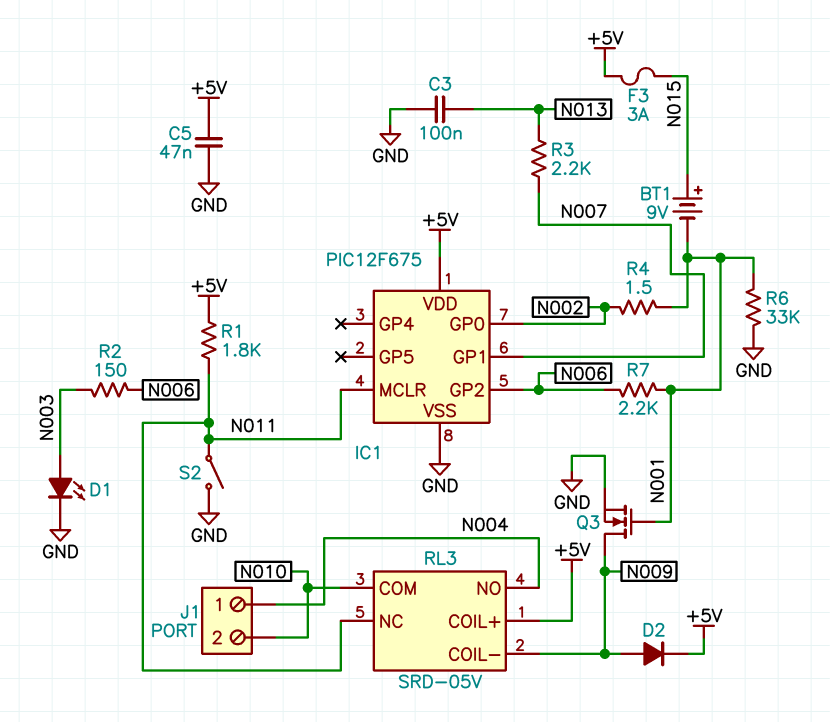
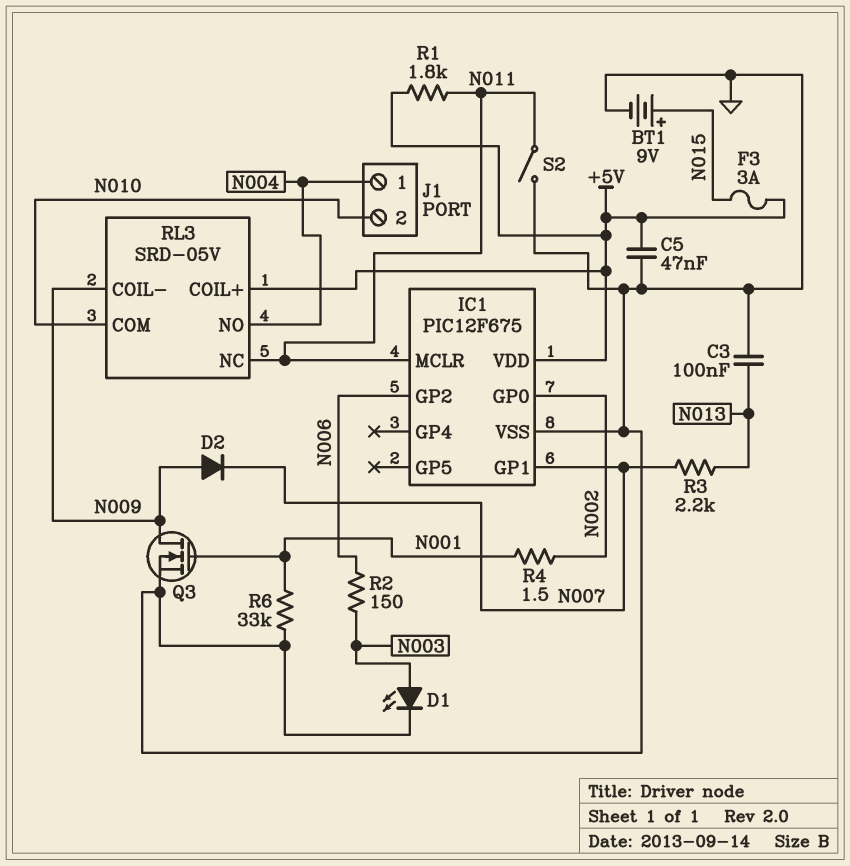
BT1: 9V (plus N015, minus N001) -> 9V (plus N015, minus GND)
D2: diode (A N009, K +5V) -> diode (A N009, K N007)
R7: 2.2k (N001, N006) -> none

